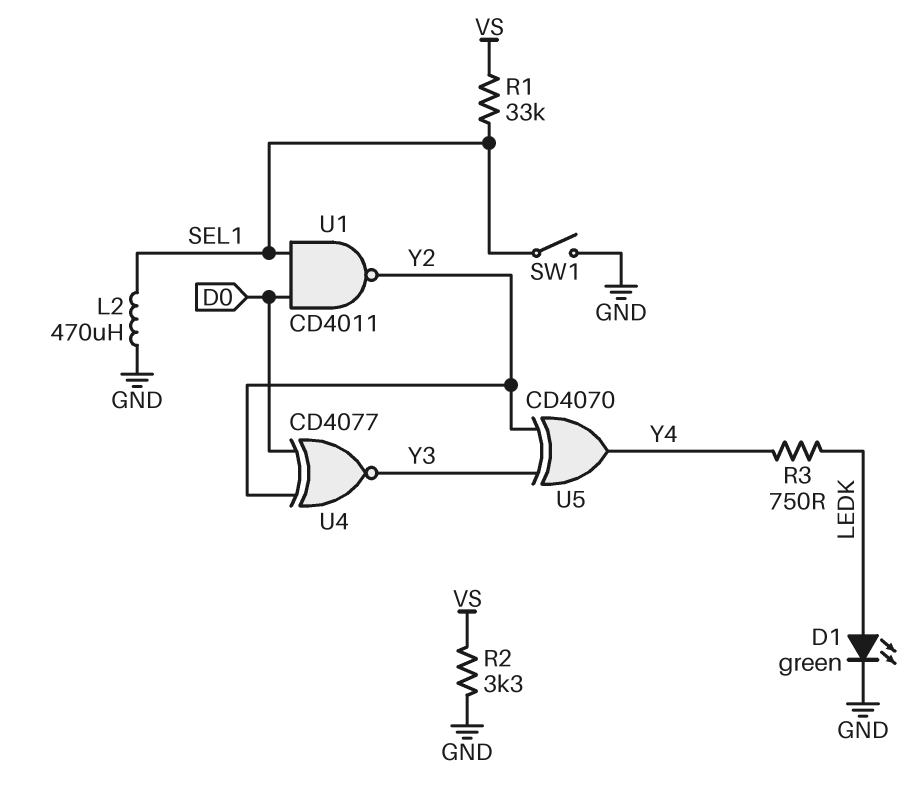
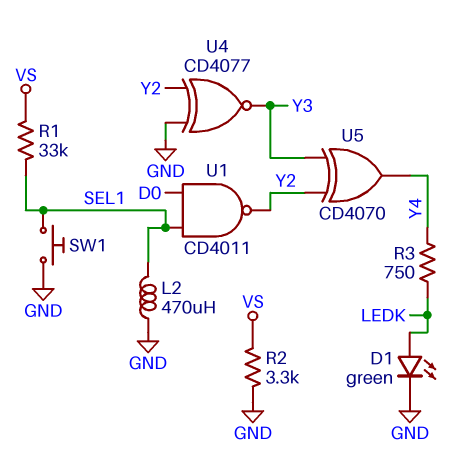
SW1: switch (GND, SEL1) -> button (GND, SEL1)
U4: XNOR CD4077 (in D0, in Y2, out Y3) -> XNOR CD4077 (in GND, in Y2, out Y3)

